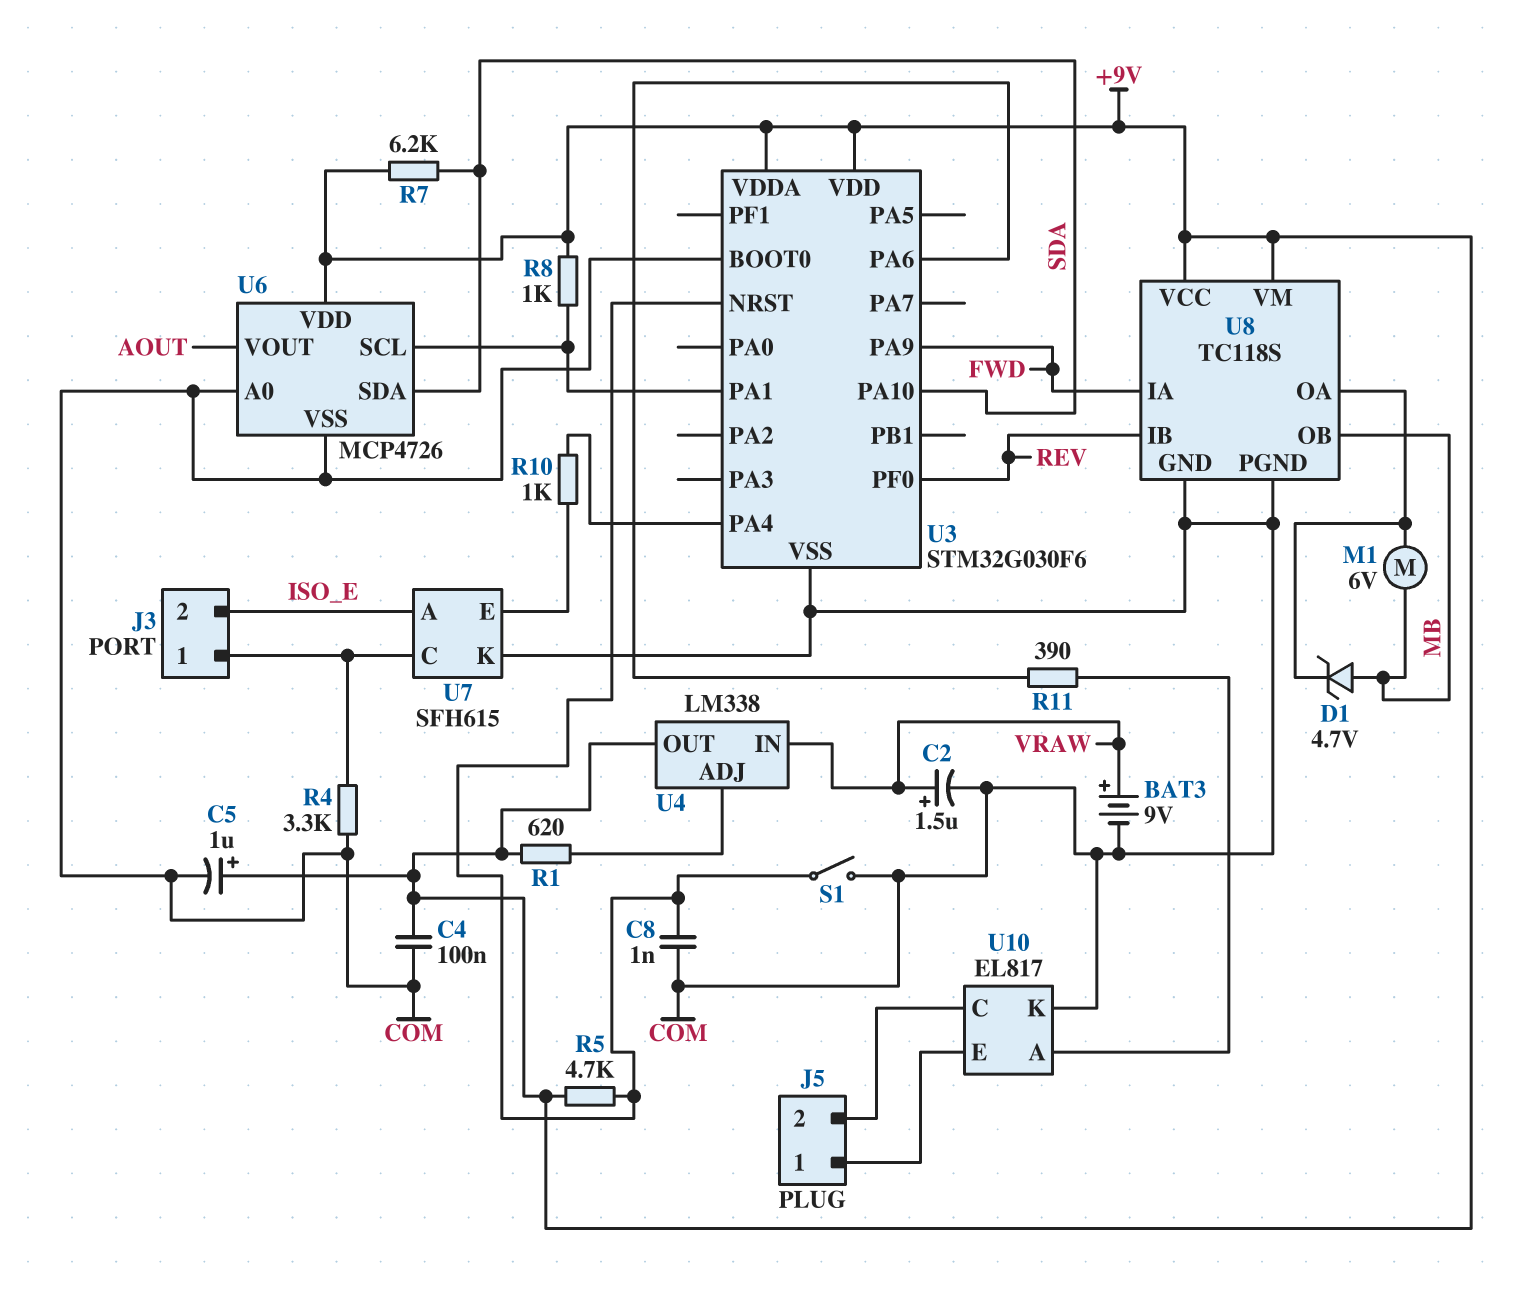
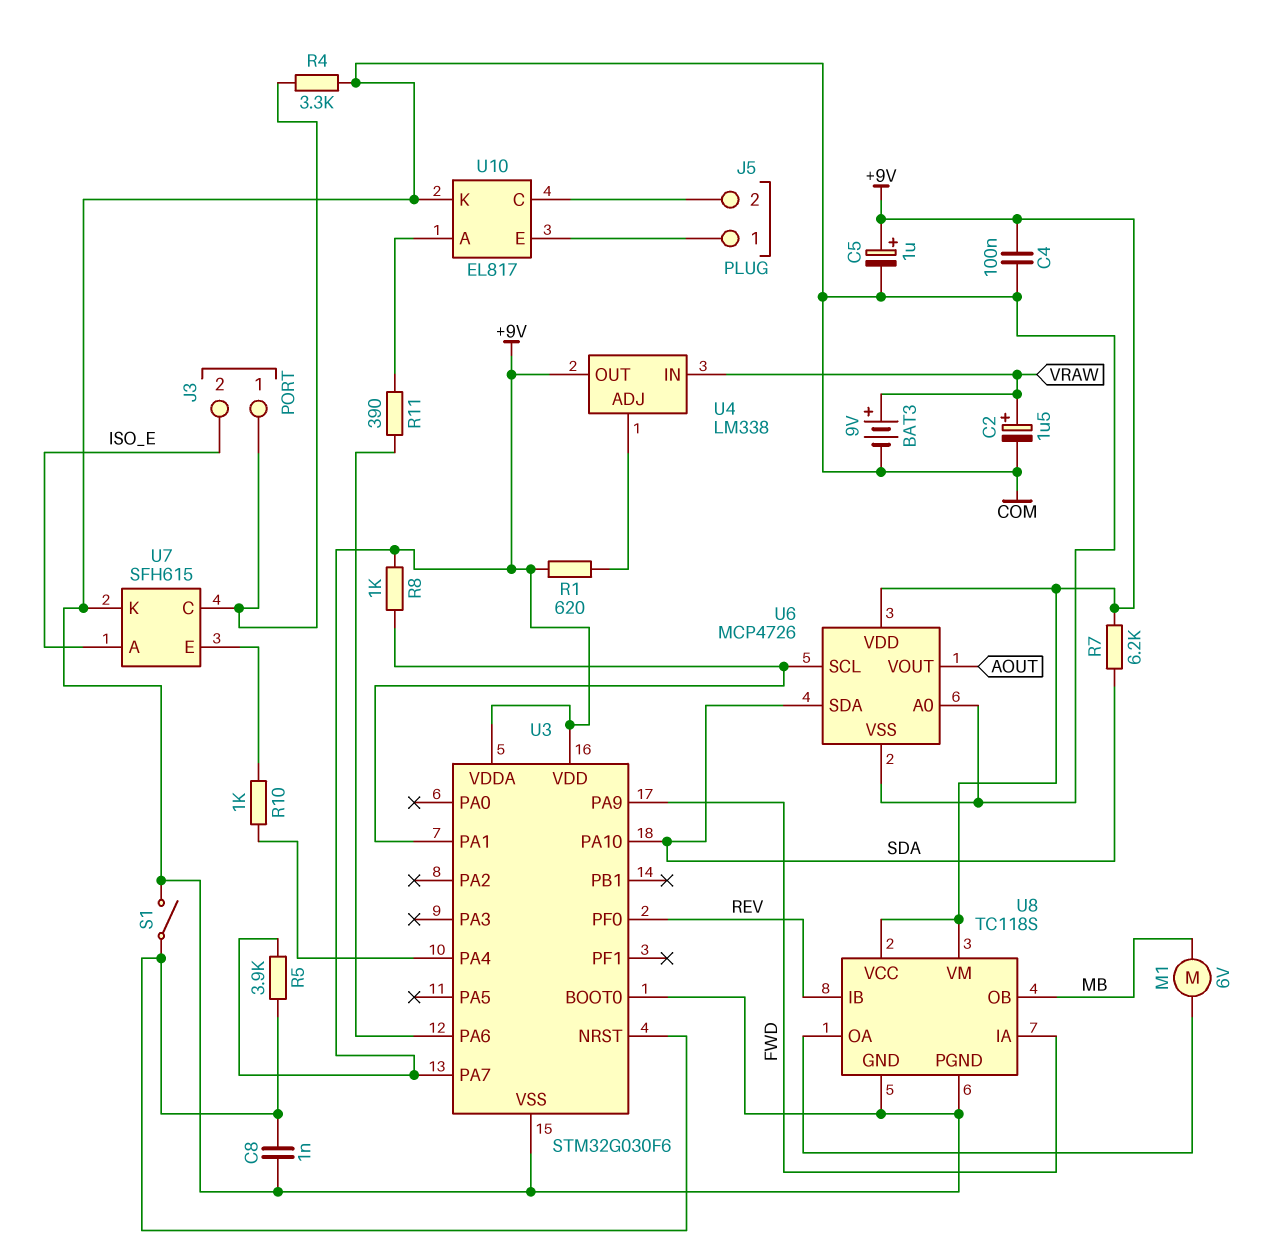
D1: zener 4.7V (A MB, K U8/OA) -> none
R5: 4.7k (+9V, U3/NRST) -> 3.9k (+9V, U3/NRST)
U3 pin PA7: none -> +9V

